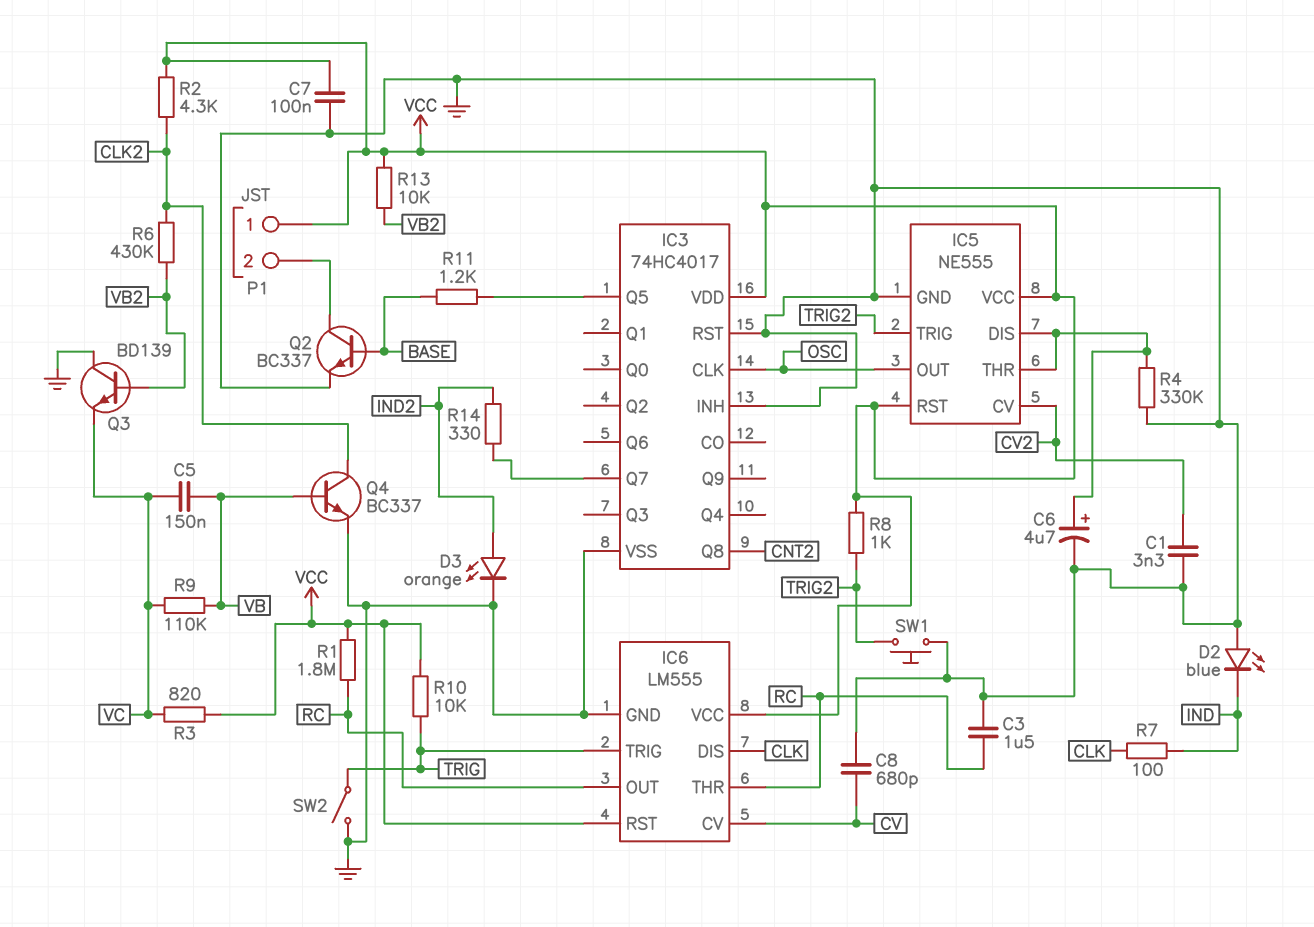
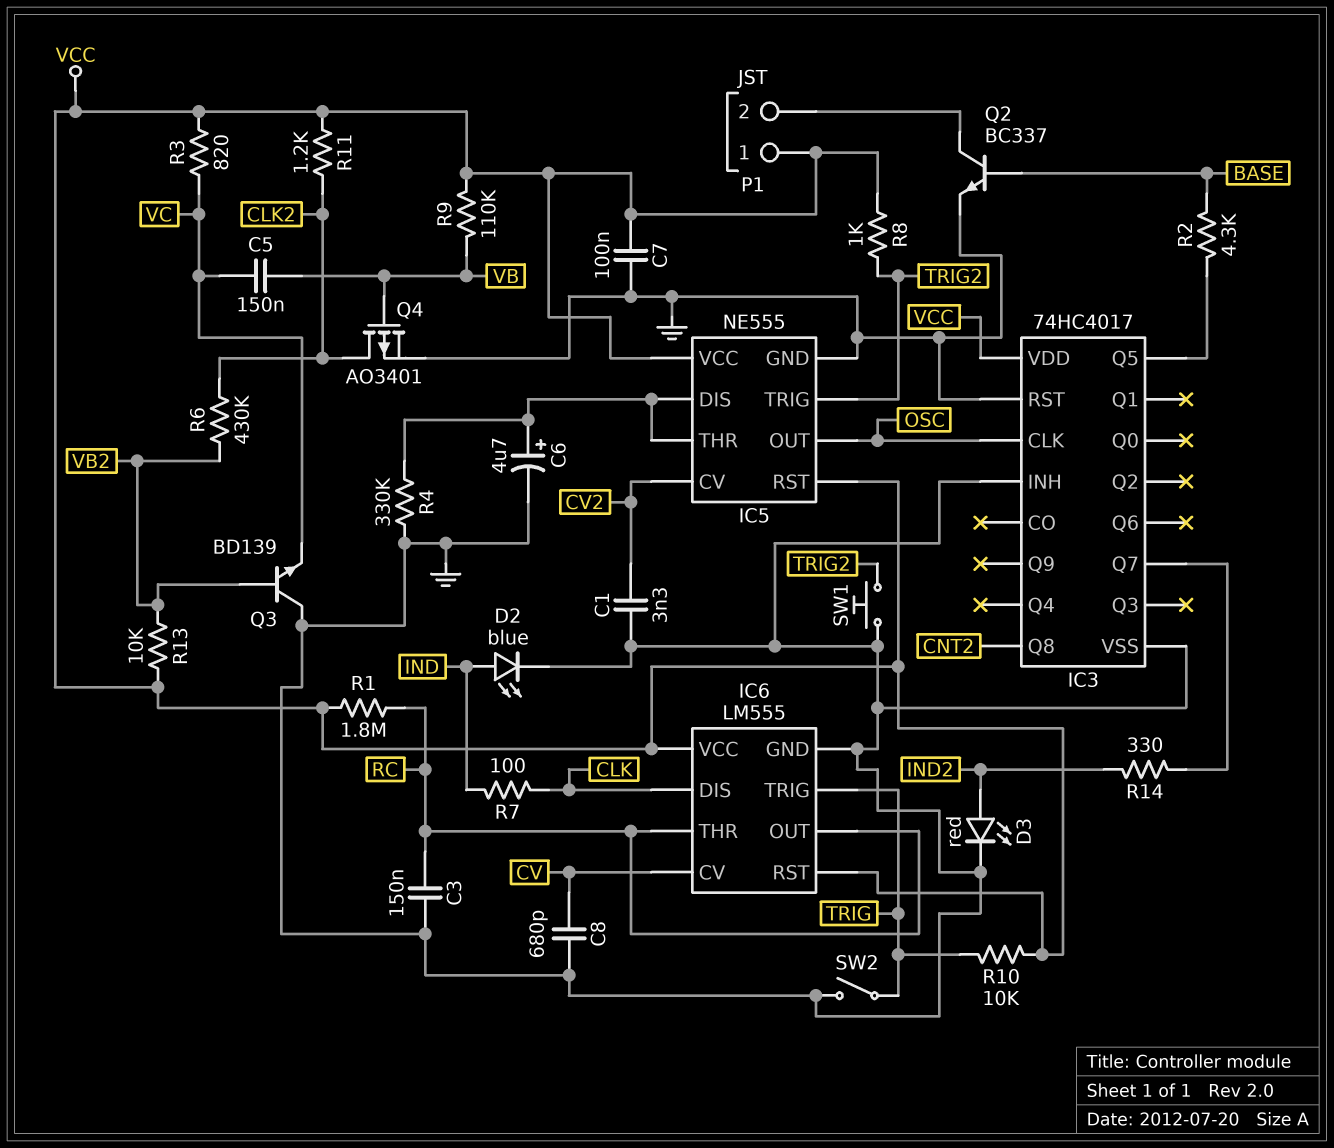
C3: 1.5uF (GND, RC) -> 150nF (GND, RC)
D2: LED blue (A GND, K IND) -> LED blue (A IND, K GND)
D3: LED orange (A IND2, K GND) -> LED red (A IND2, K GND)
Q4: NPN BC337 (B VB, C CLK2, E GND) -> PMOS AO3401 (G VB, D CLK2, S GND)
R2: 4.3k (CLK2, VCC) -> 4.3k (BASE, IC3/Q5)
R9: 110k (VB, VC) -> 110k (VB, VCC)
R11: 1.2k (BASE, IC3/Q5) -> 1.2k (CLK2, VCC)

